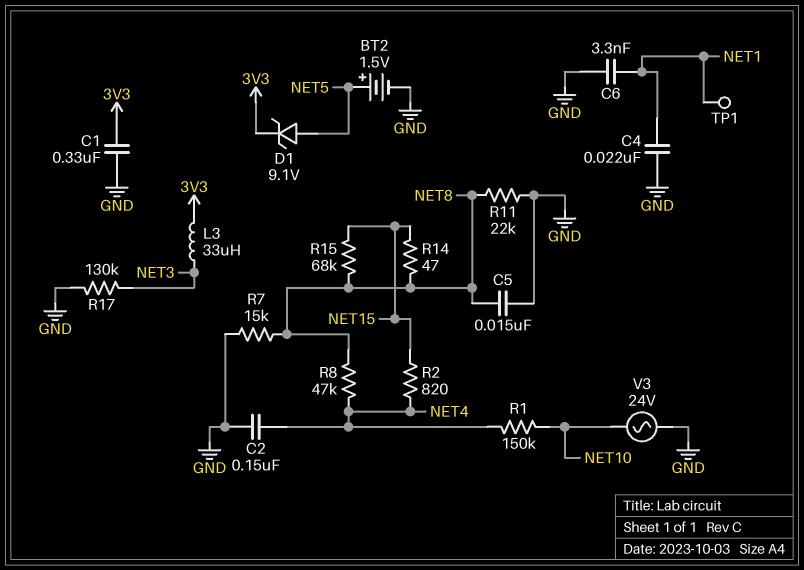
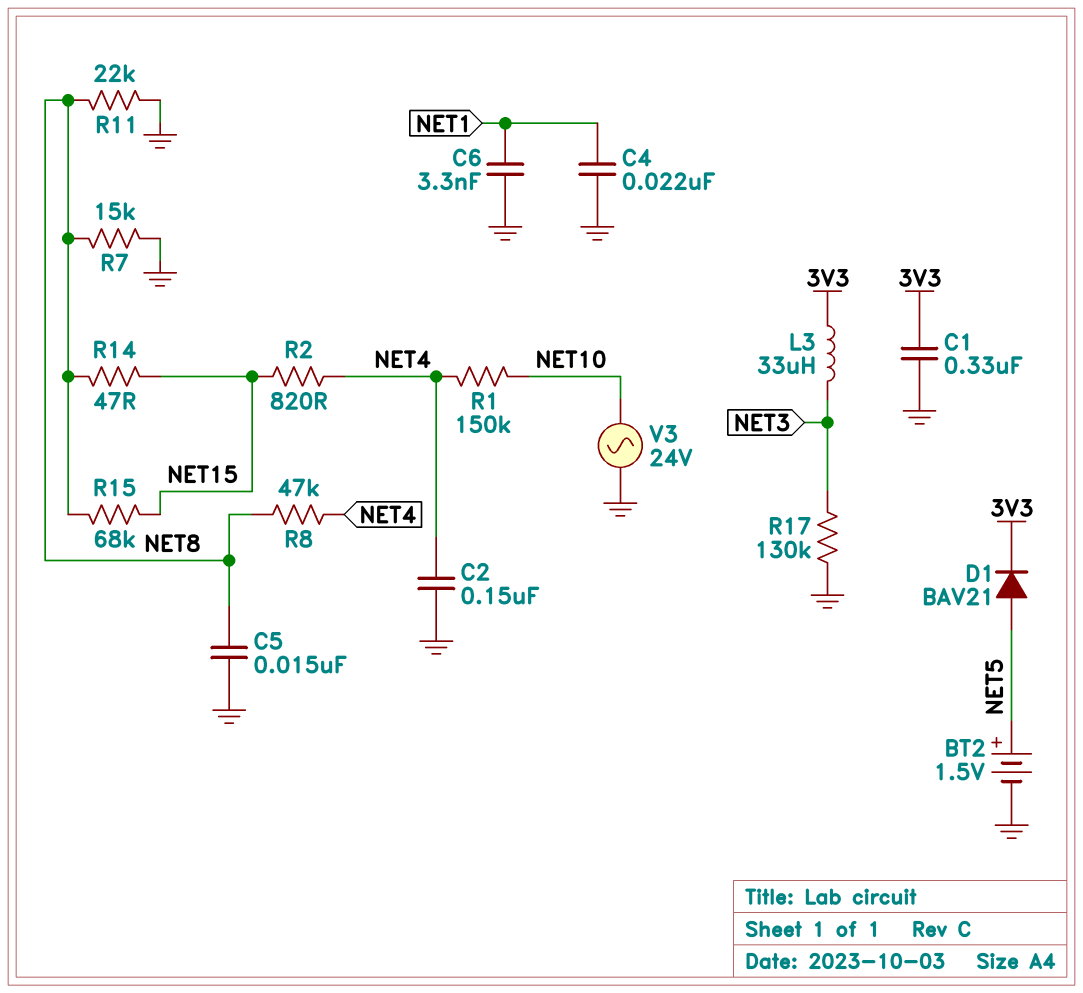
D1: zener 9.1V (A NET5, K 3V3) -> diode BAV21 (A NET5, K 3V3)
TP1: test point (NET1) -> none

